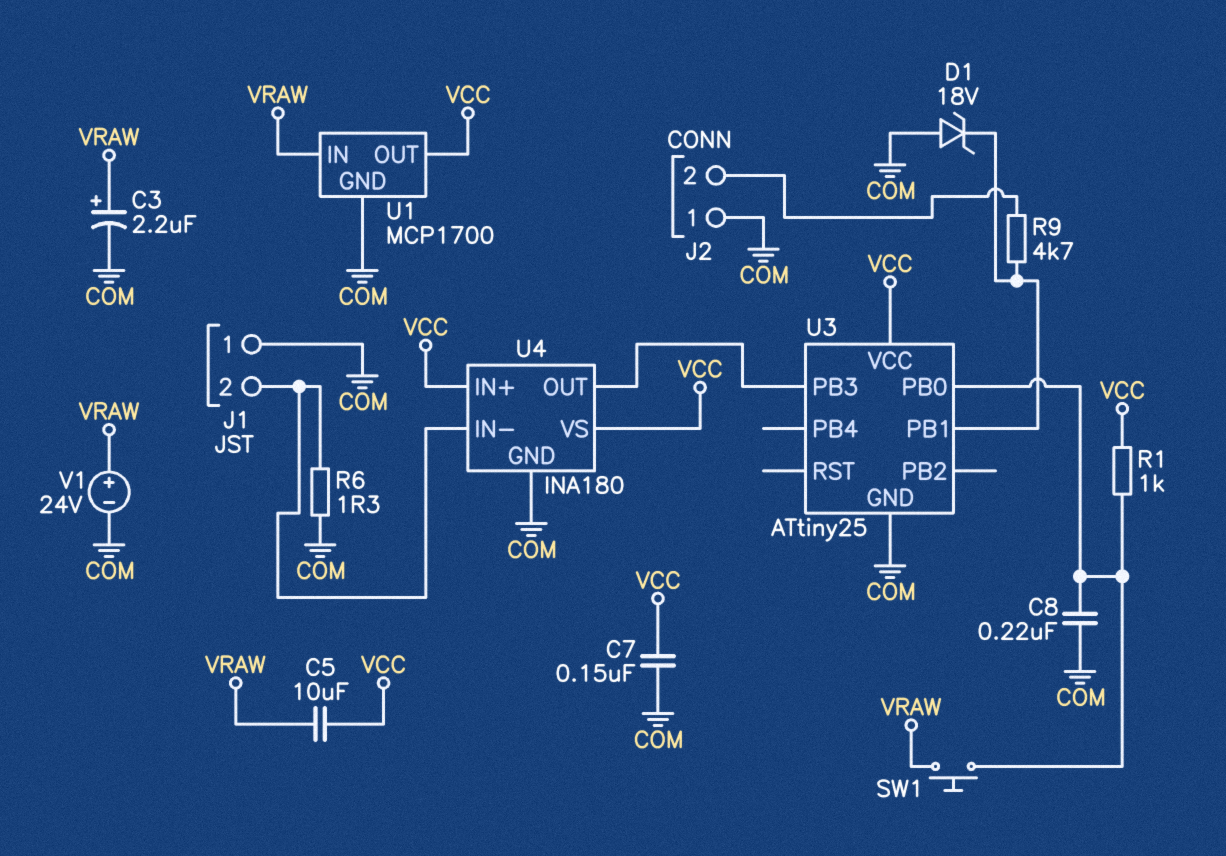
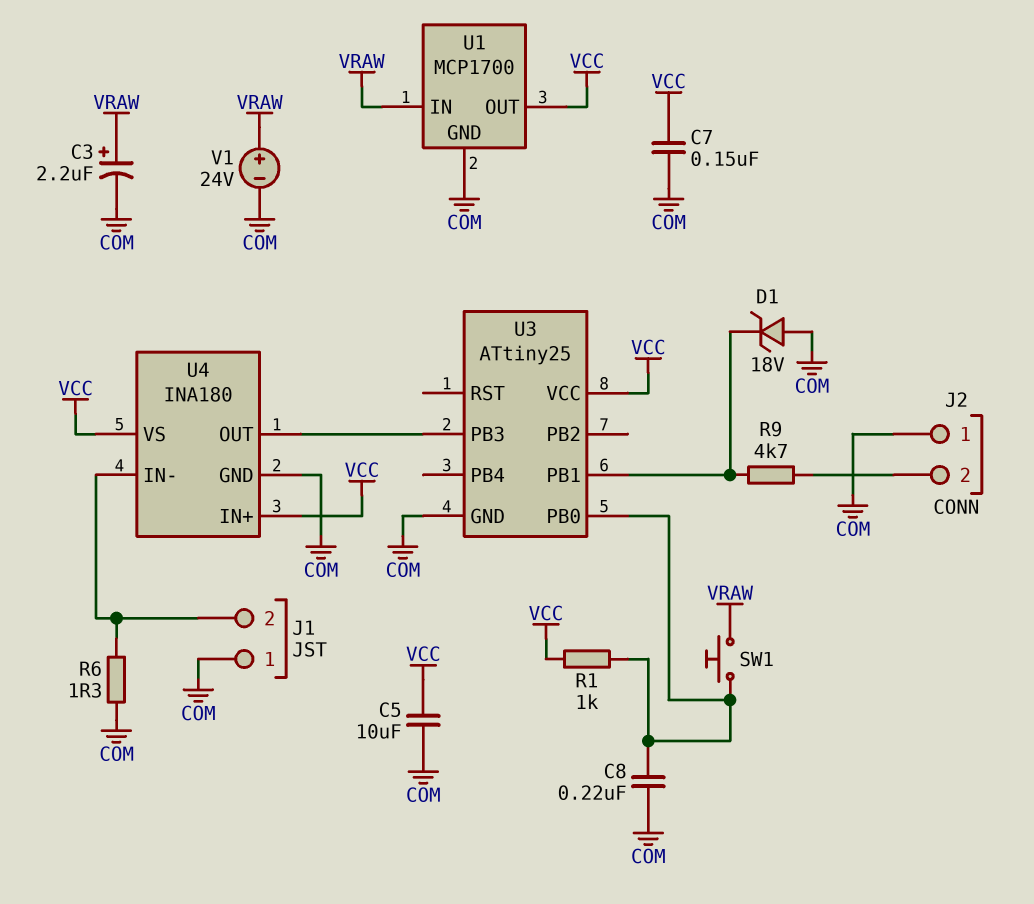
C5: 10uF (VCC, VRAW) -> 10uF (COM, VCC)

